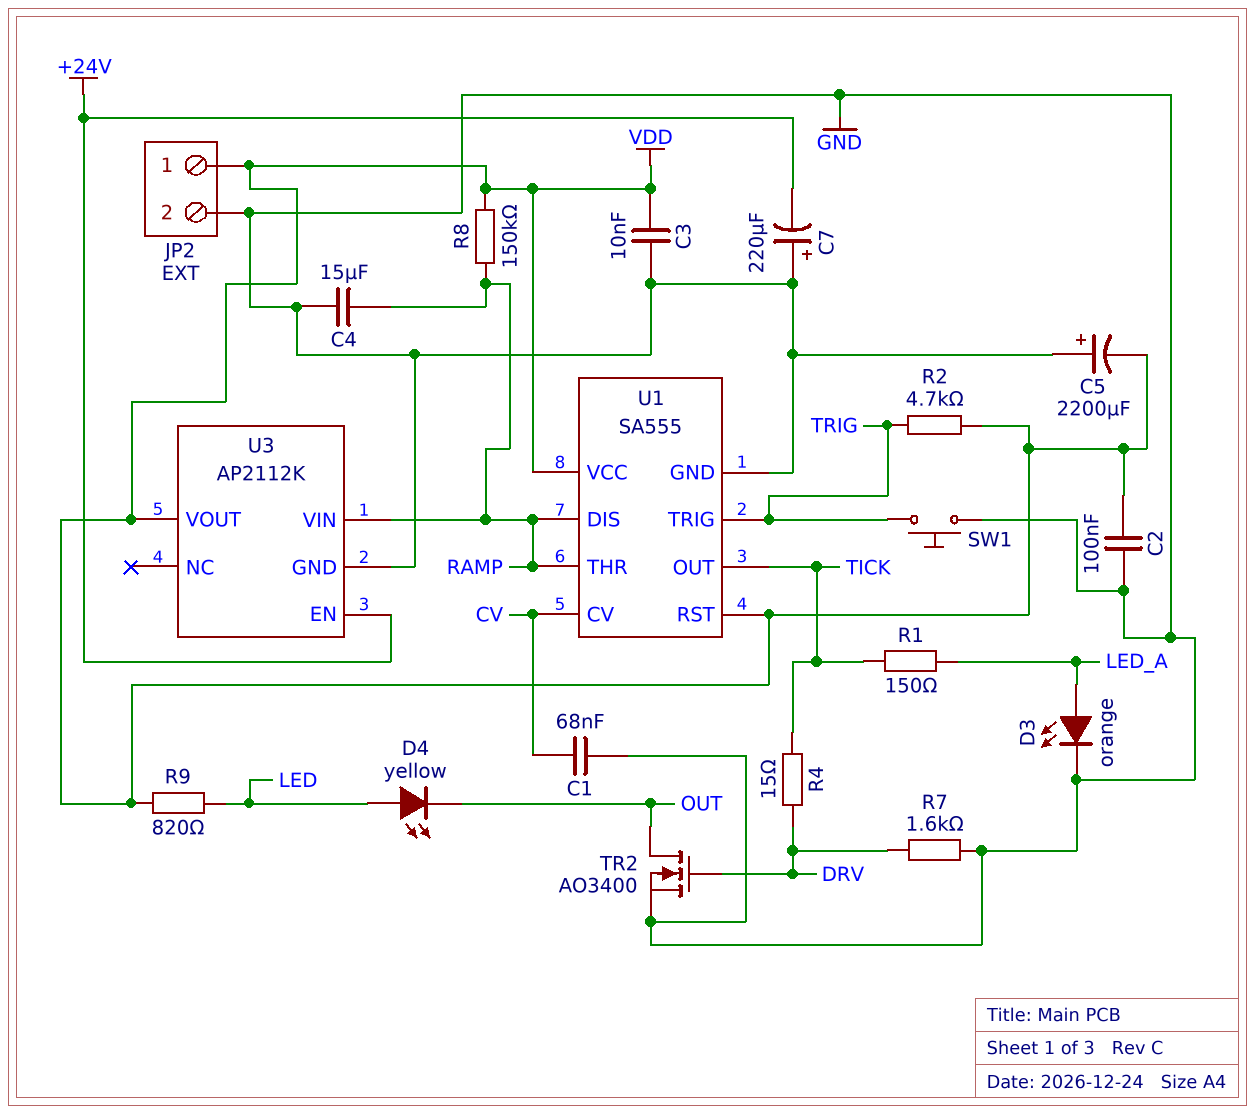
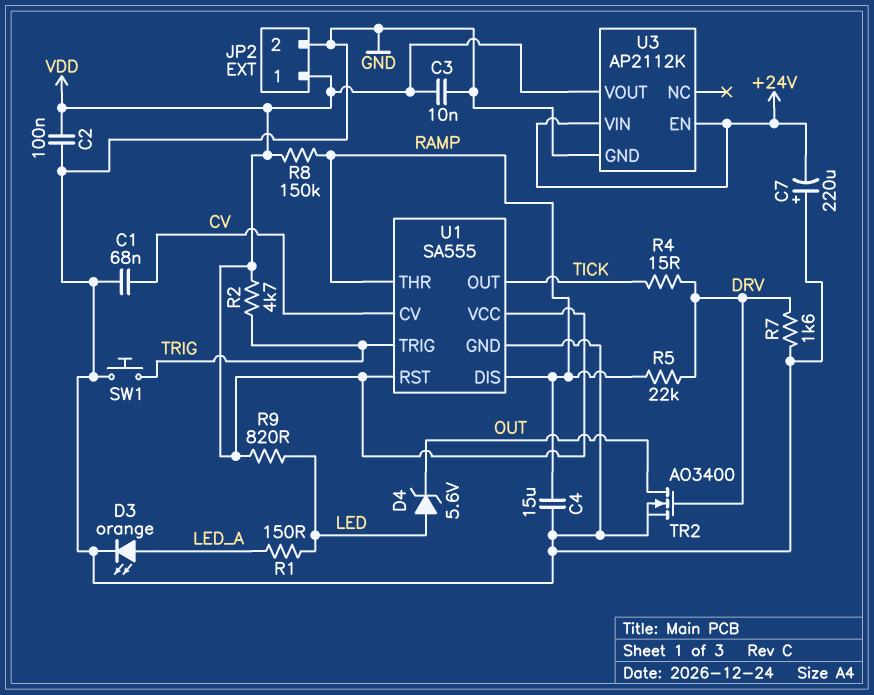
C5: 2200uF (plus GND, minus VDD) -> none
D4: LED yellow (A LED, K OUT) -> zener 5.6V (A LED, K OUT)
R1: 150 (LED_A, TICK) -> 150 (LED, LED_A)
R5: none -> 22k (DRV, RAMP)
U3 pin VIN: RAMP -> +24V

